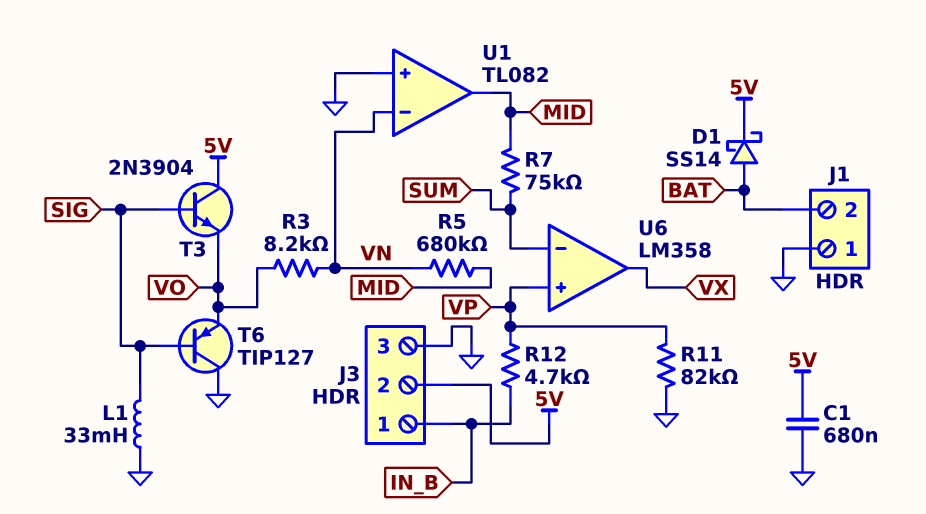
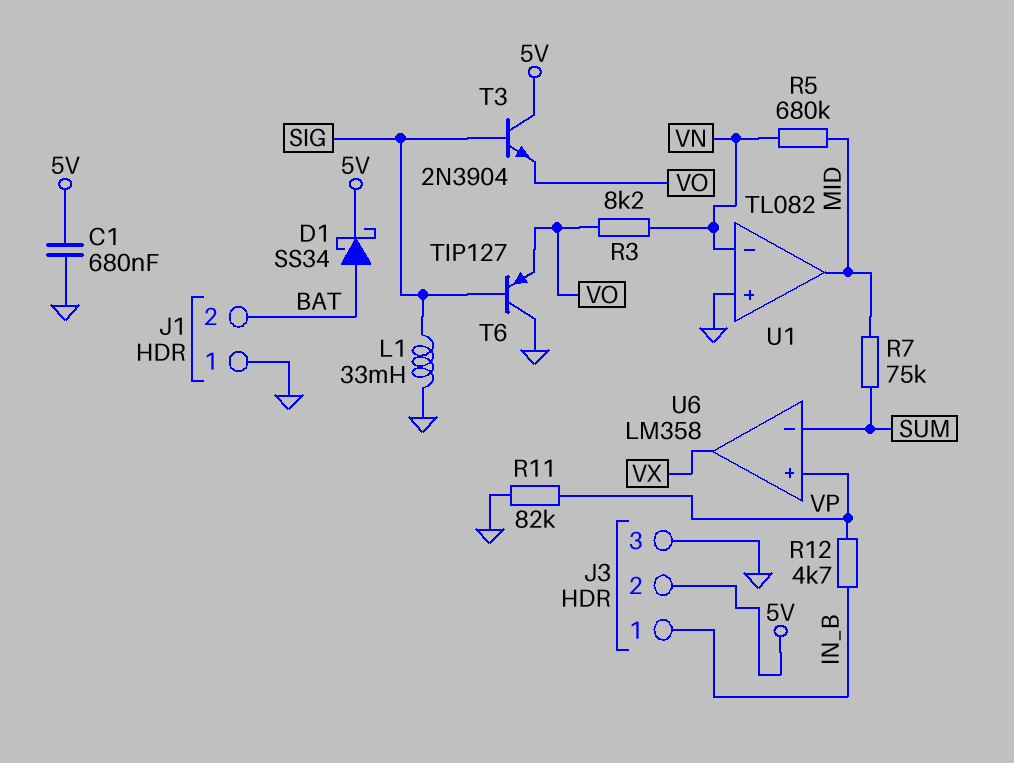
D1: schottky SS14 (A BAT, K 5V) -> schottky SS34 (A BAT, K 5V)

